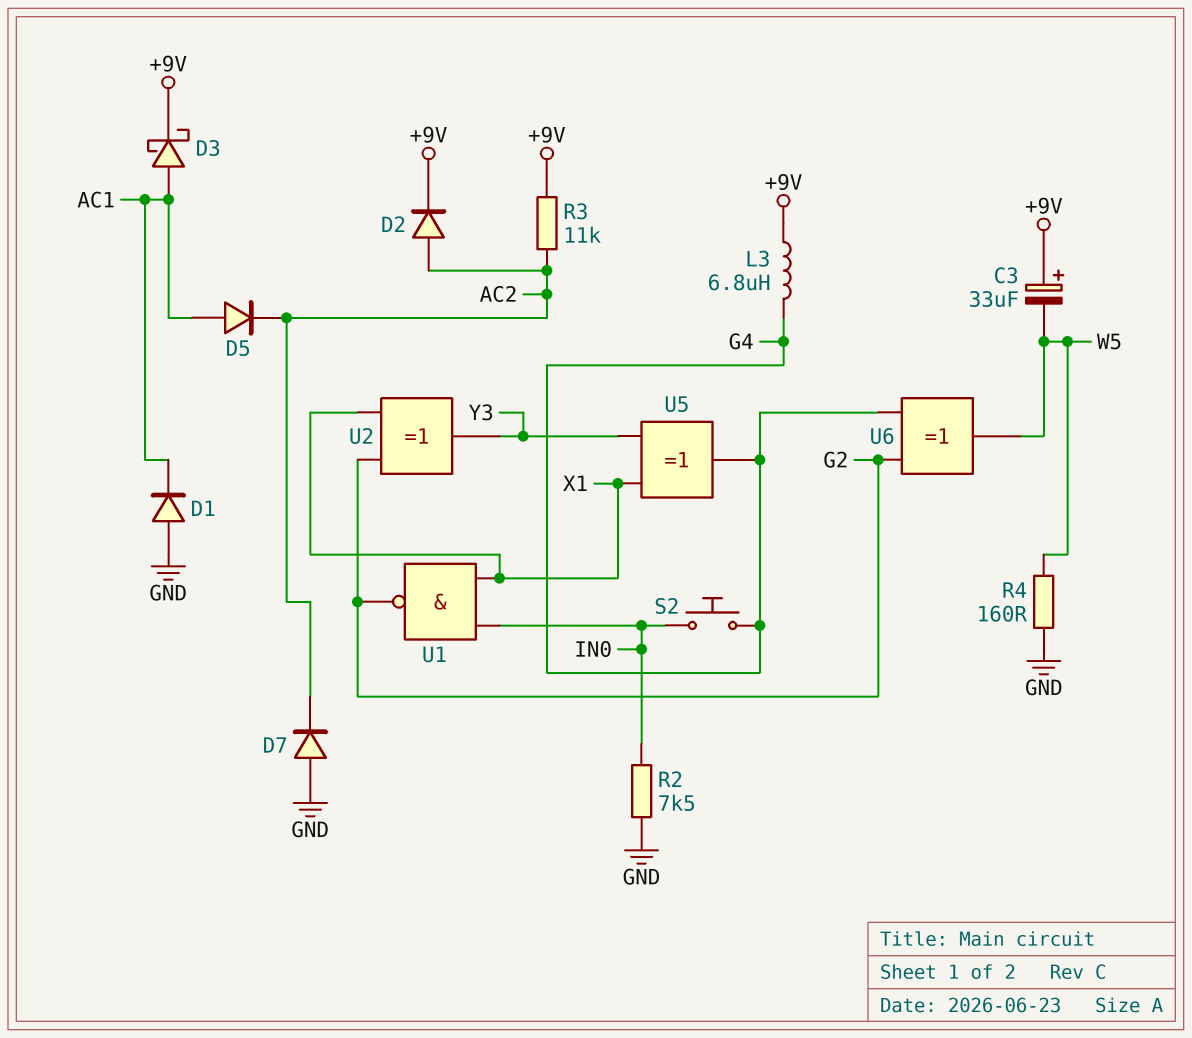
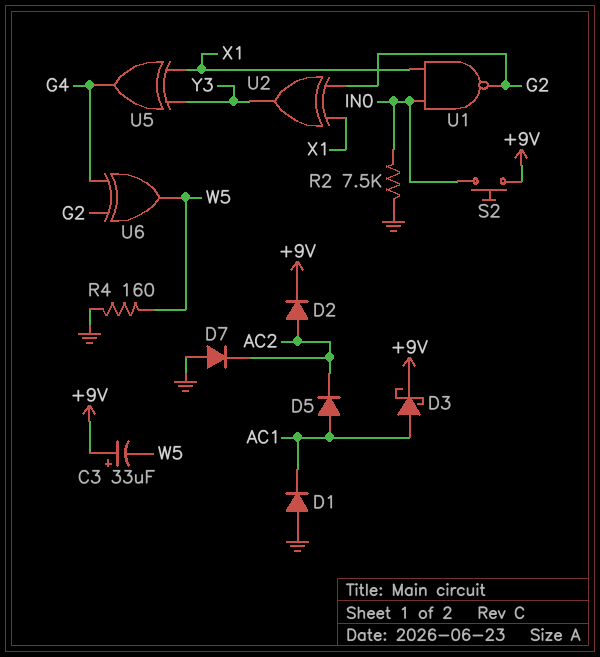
L3: 6.8uH (+9V, G4) -> none
R3: 11k (+9V, AC2) -> none
S2: button (G4, IN0) -> button (+9V, IN0)

